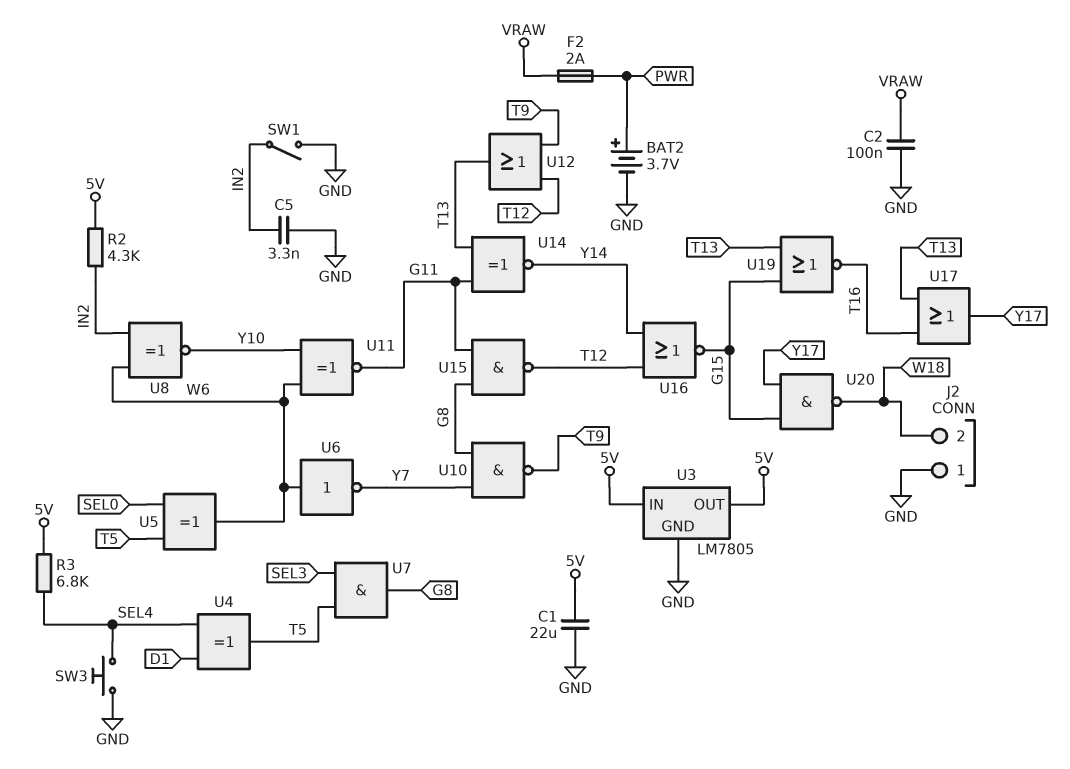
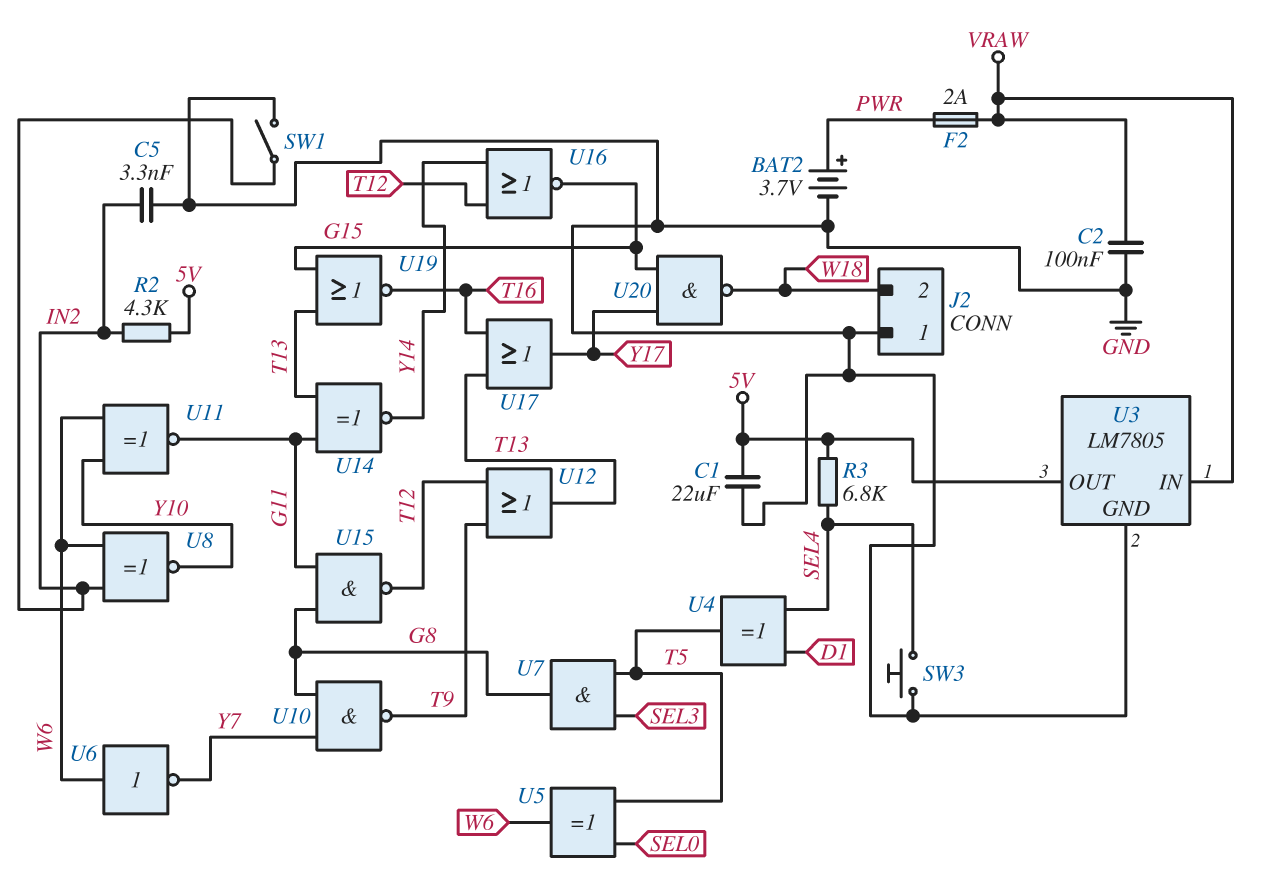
U3 pin IN: 5V -> VRAW

